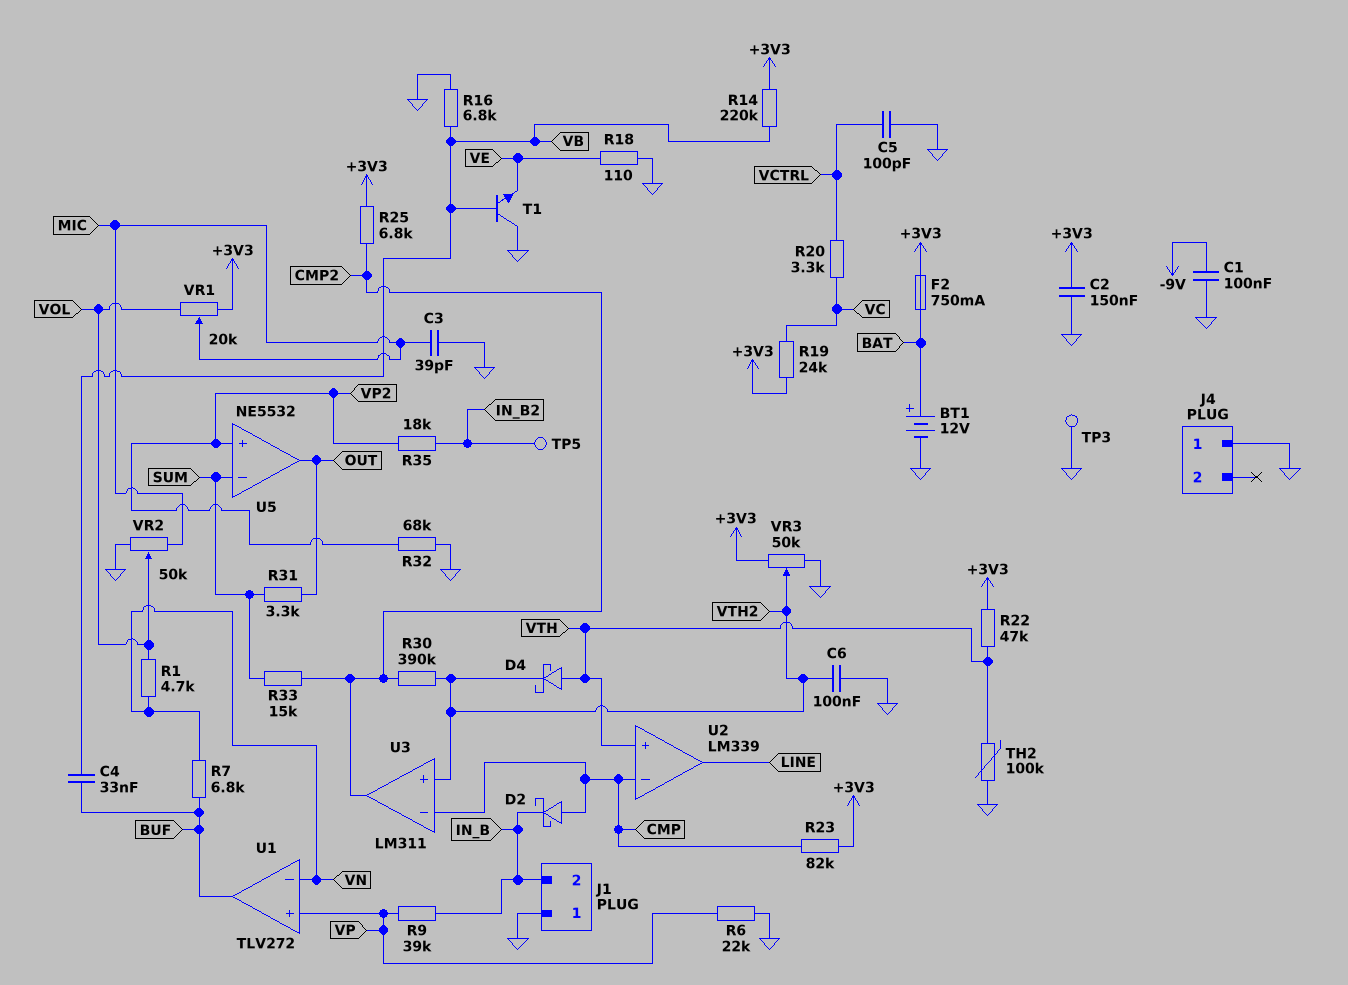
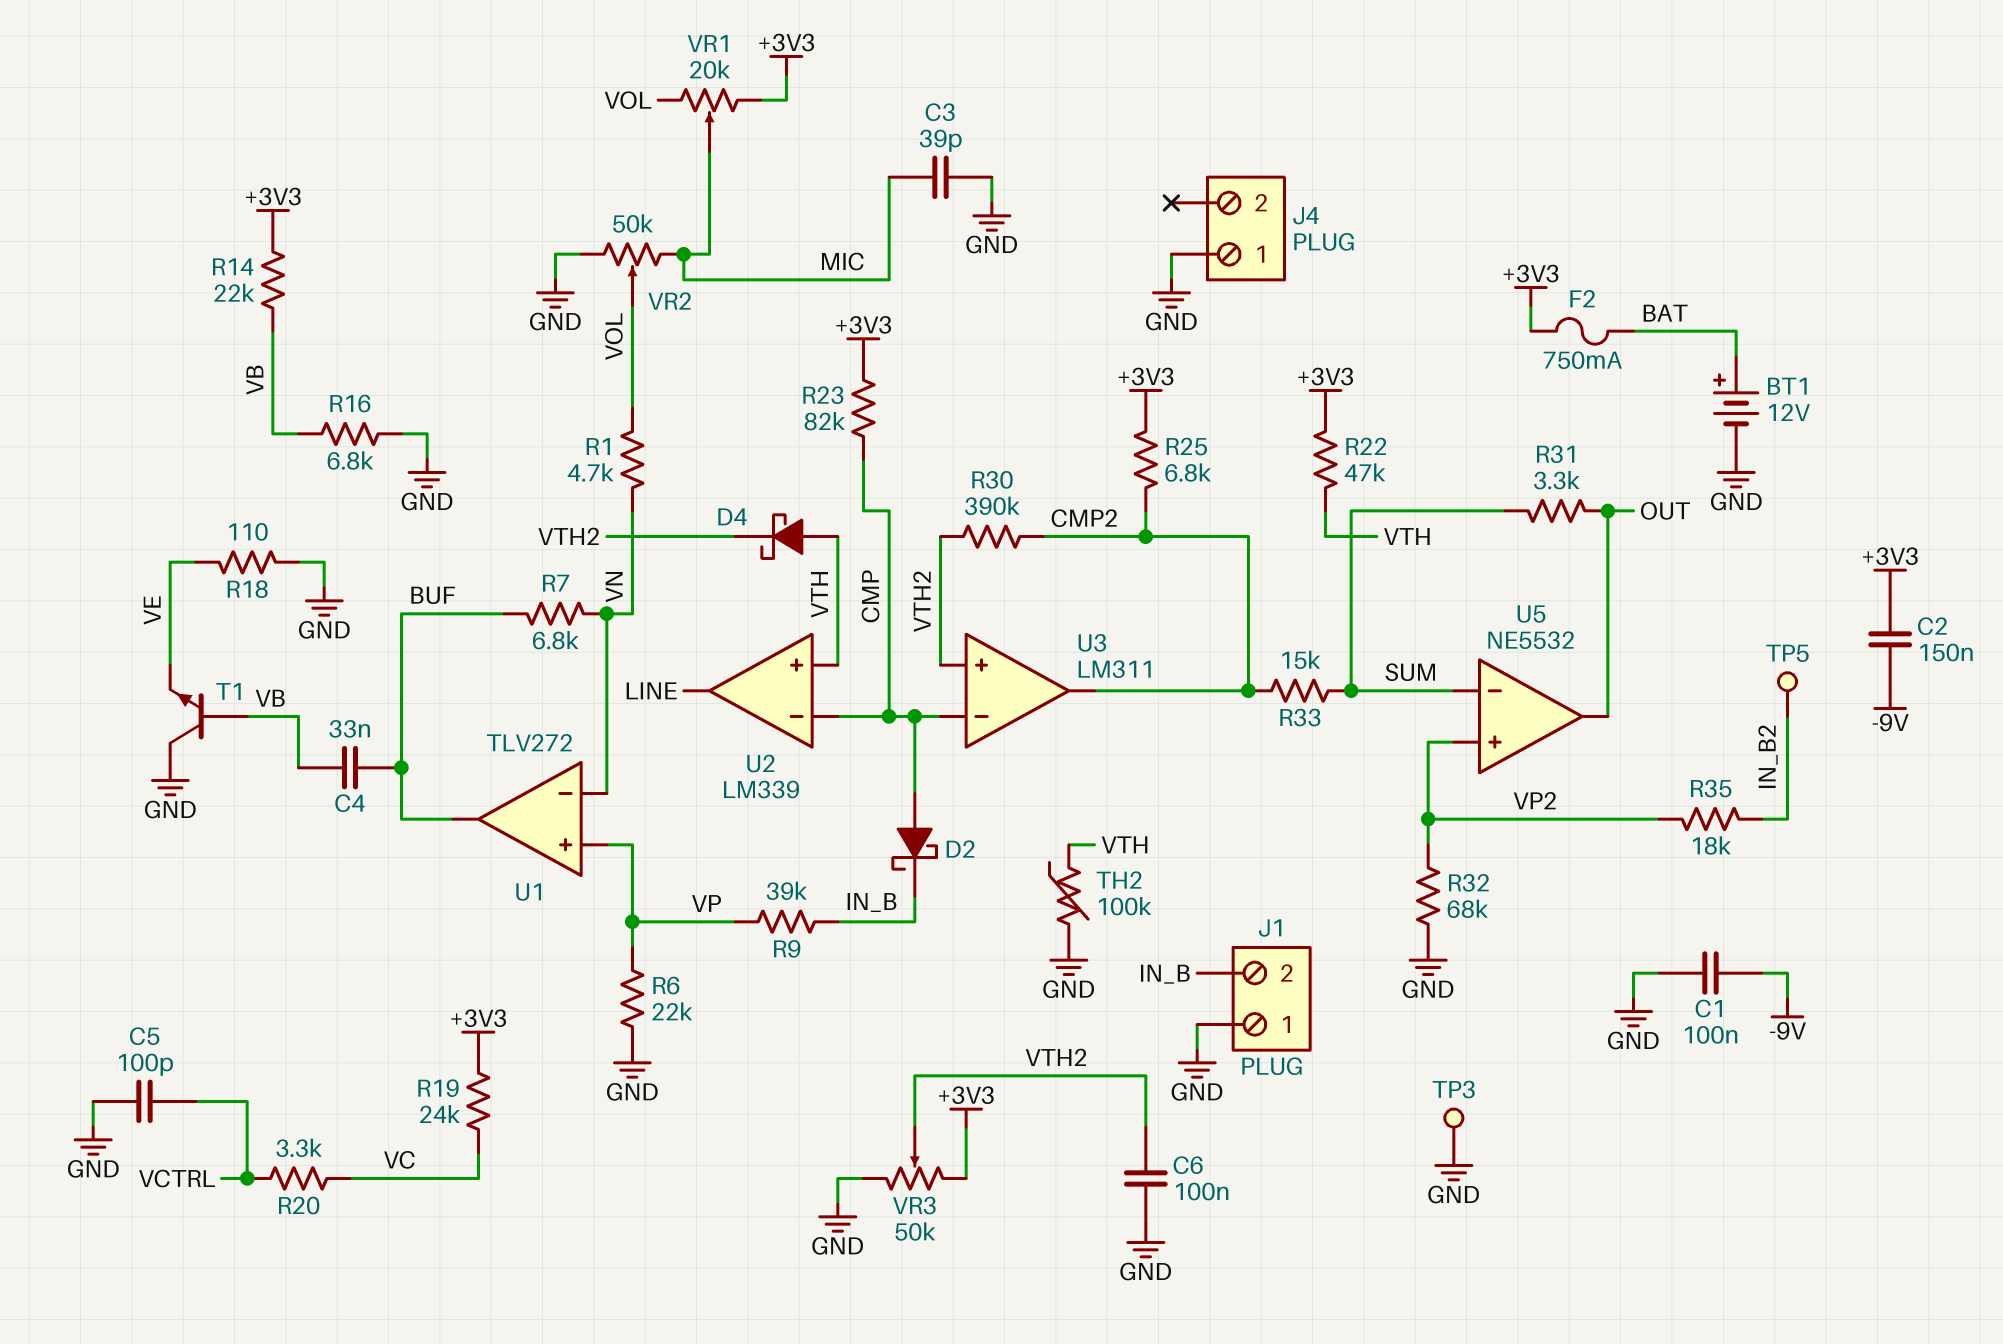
C2: 150nF (+3V3, GND) -> 150nF (+3V3, -9V)
R14: 220k (+3V3, VB) -> 22k (+3V3, VB)

